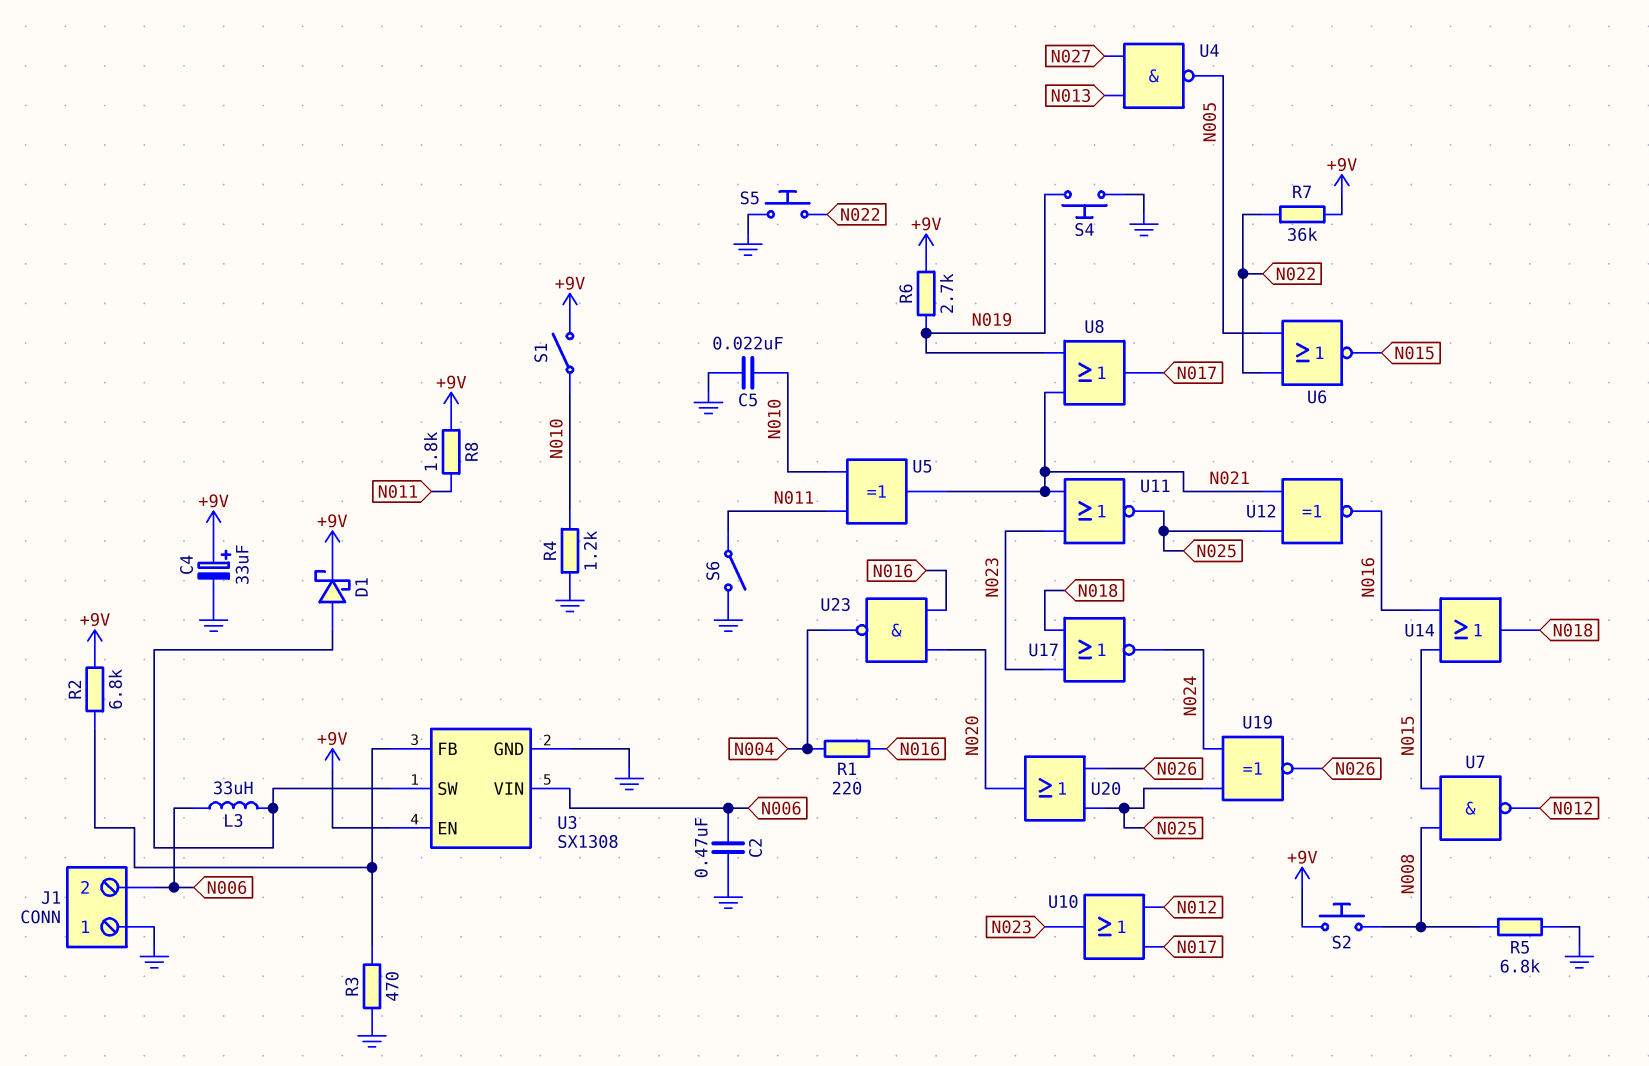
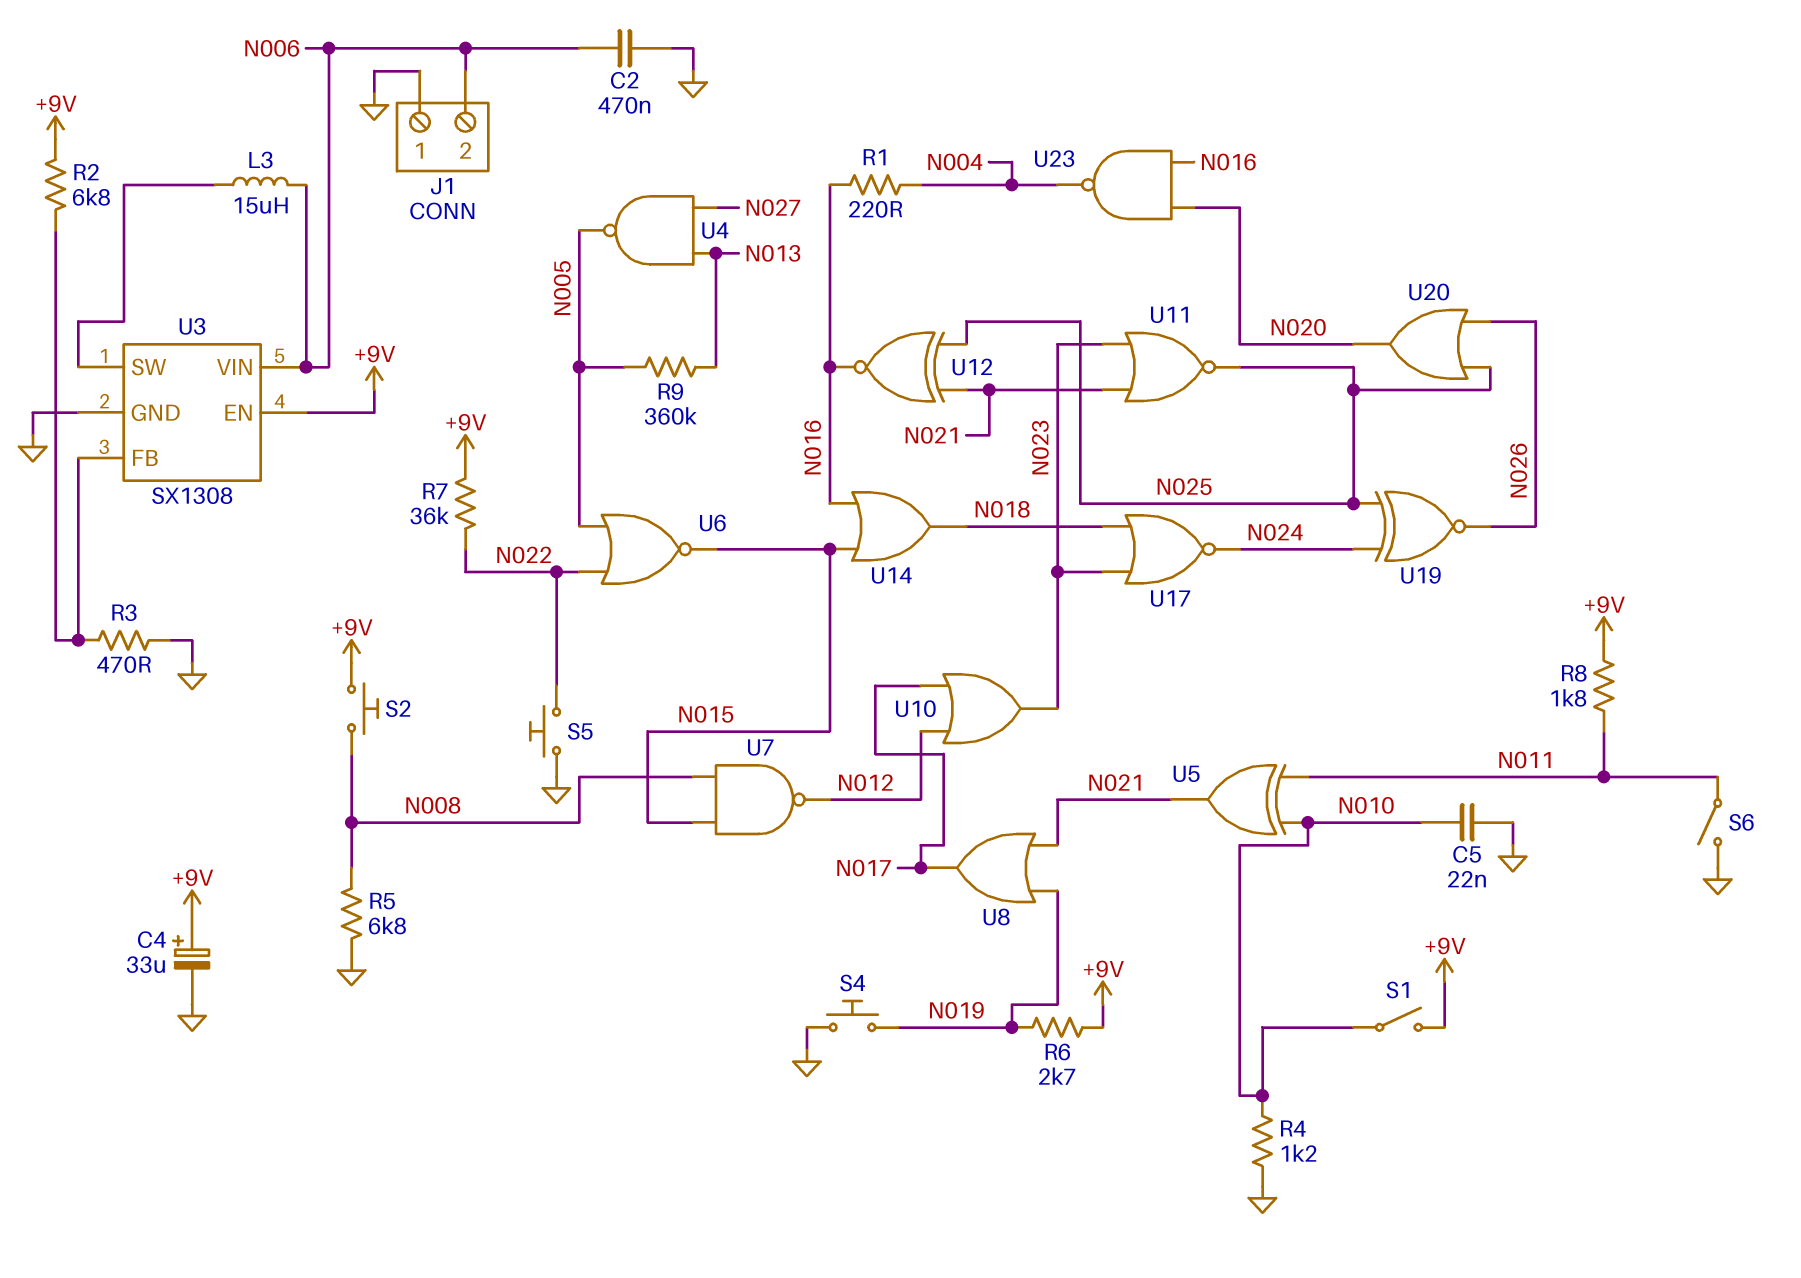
D1: schottky (A U3/SW, K +9V) -> none
L3: 33uH (N006, U3/SW) -> 15uH (N006, U3/SW)
R9: none -> 360k (N005, N013)

